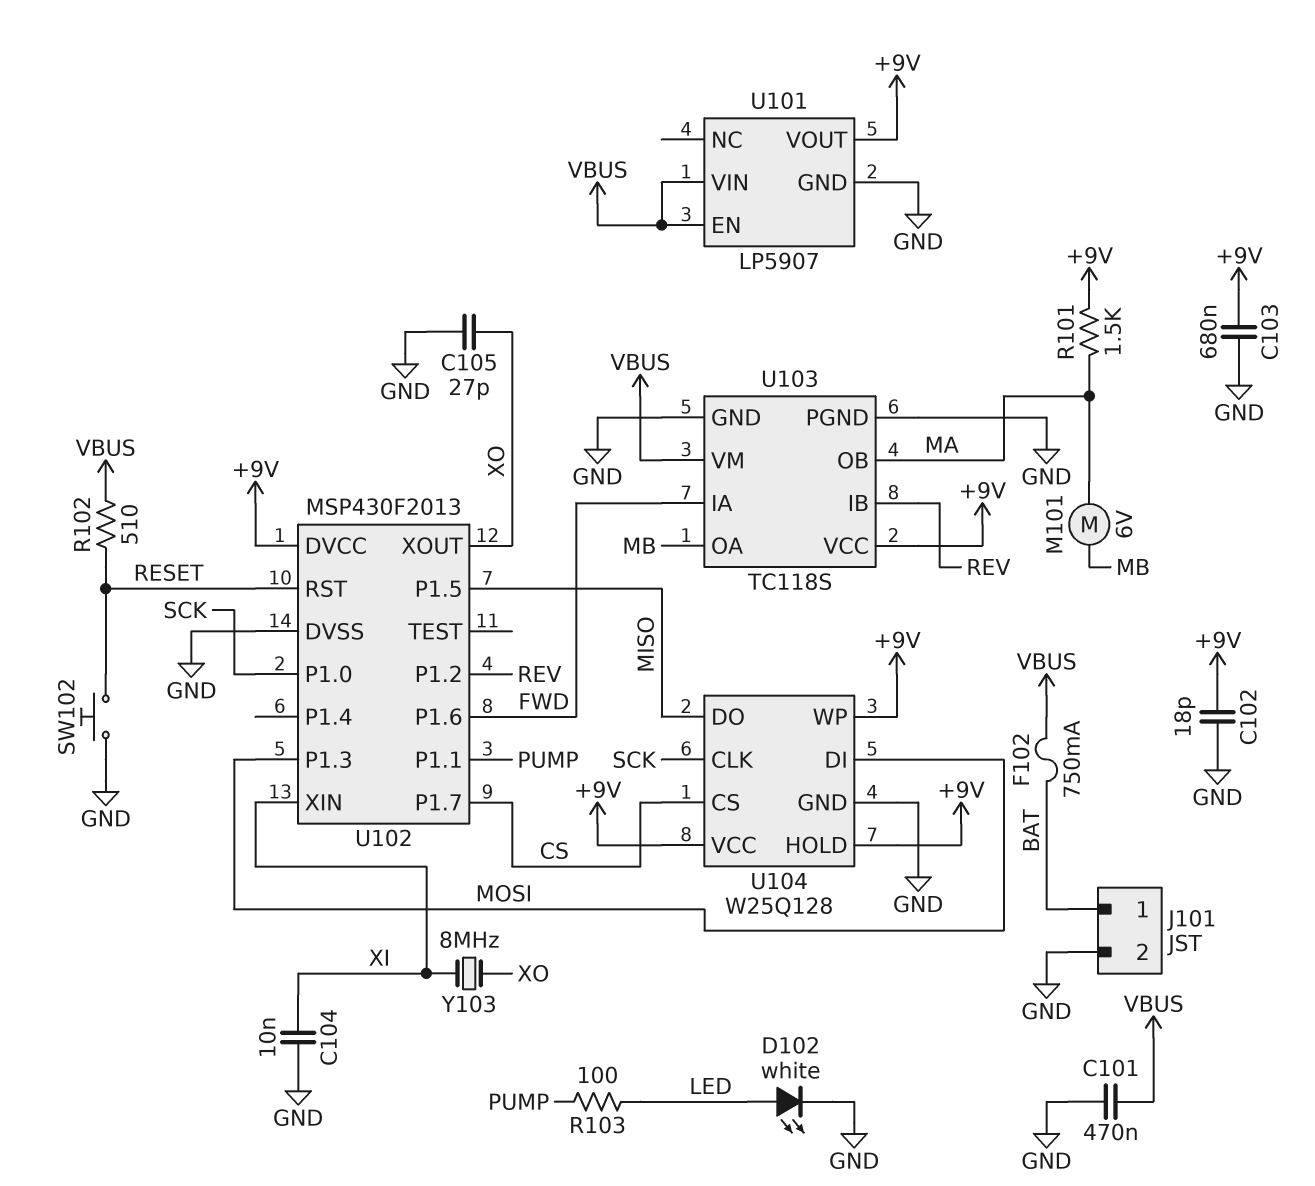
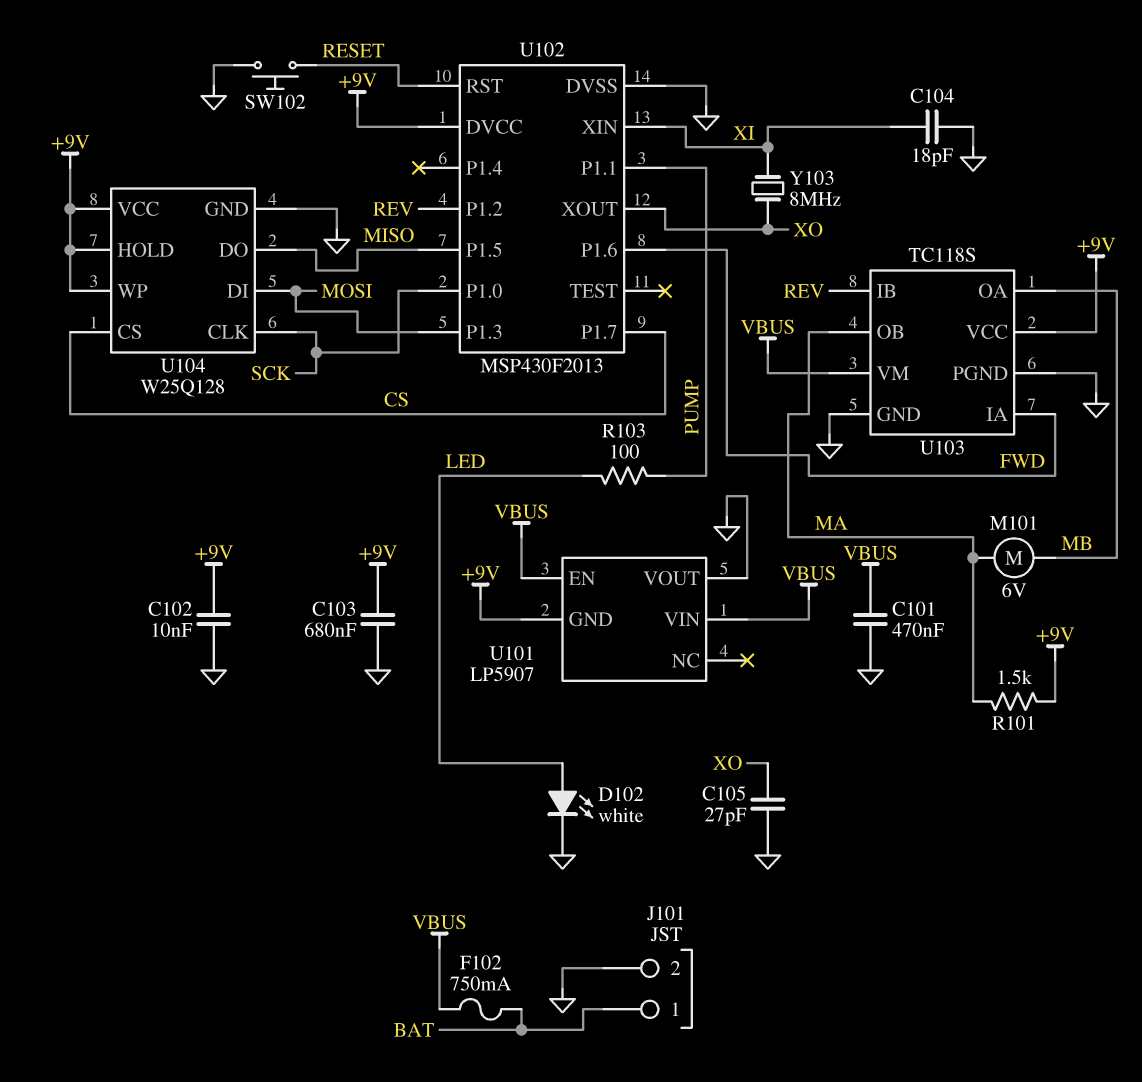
C102: 18pF (+9V, GND) -> 10nF (+9V, GND)
C104: 10nF (GND, XI) -> 18pF (GND, XI)
R102: 510 (RESET, VBUS) -> none
U101 pin GND: GND -> +9V
U101 pin VOUT: +9V -> GND

